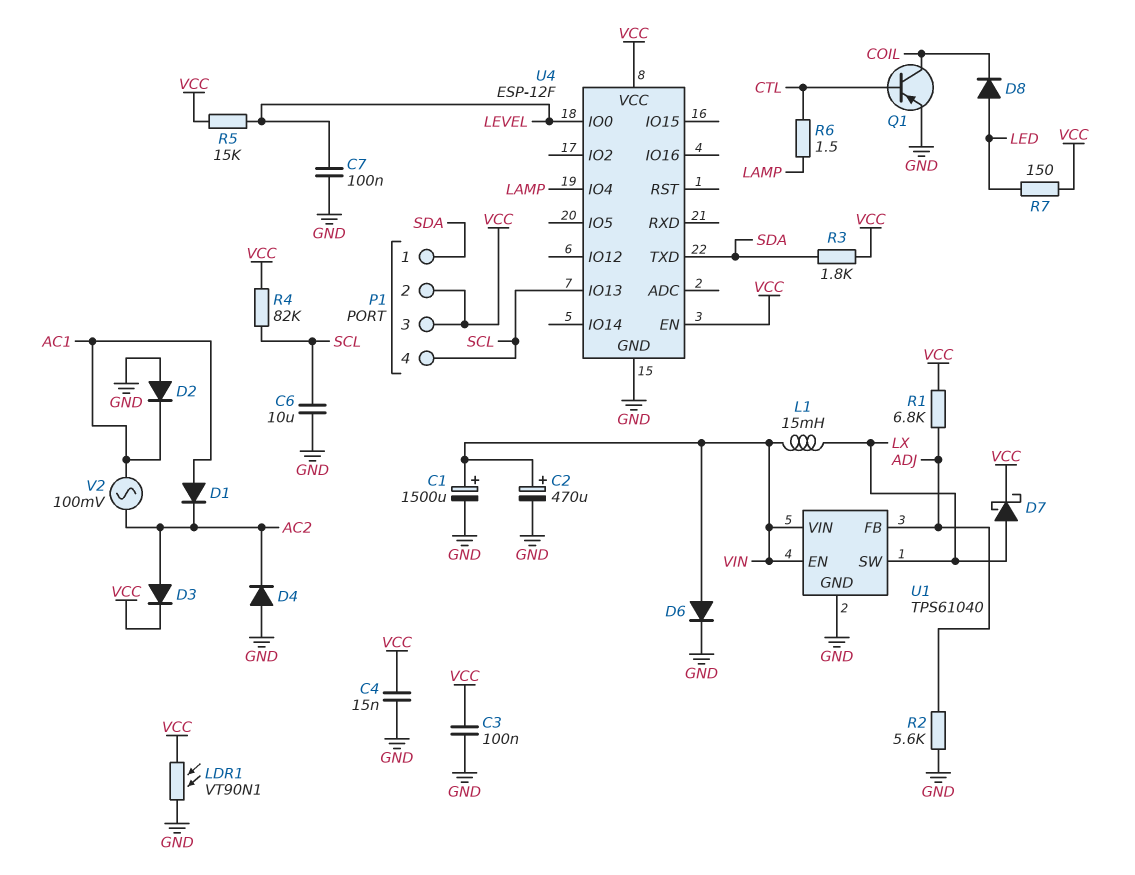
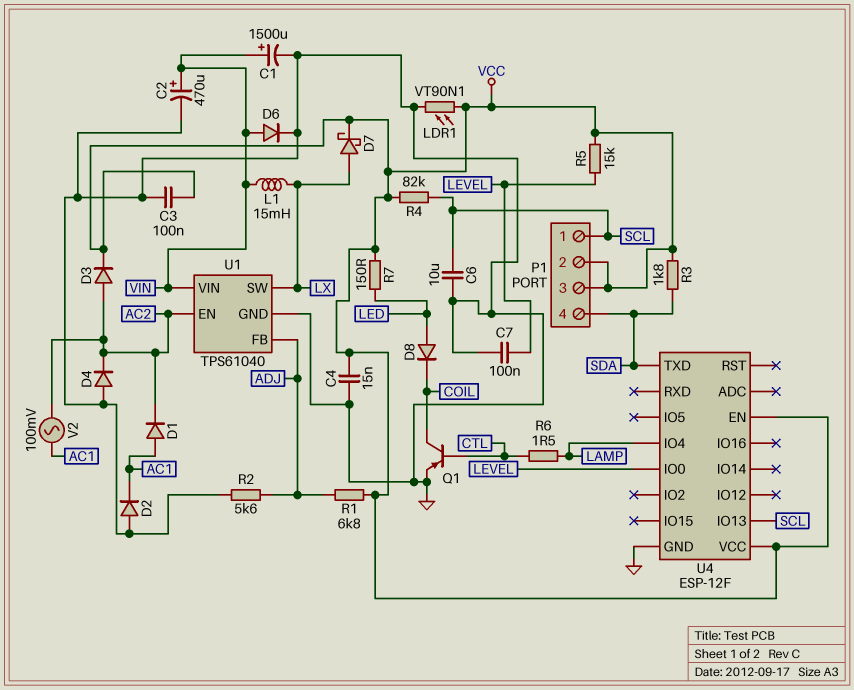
P1 pin 1: SDA -> SCL
P1 pin 4: SCL -> SDA
U1 pin EN: VIN -> AC2

